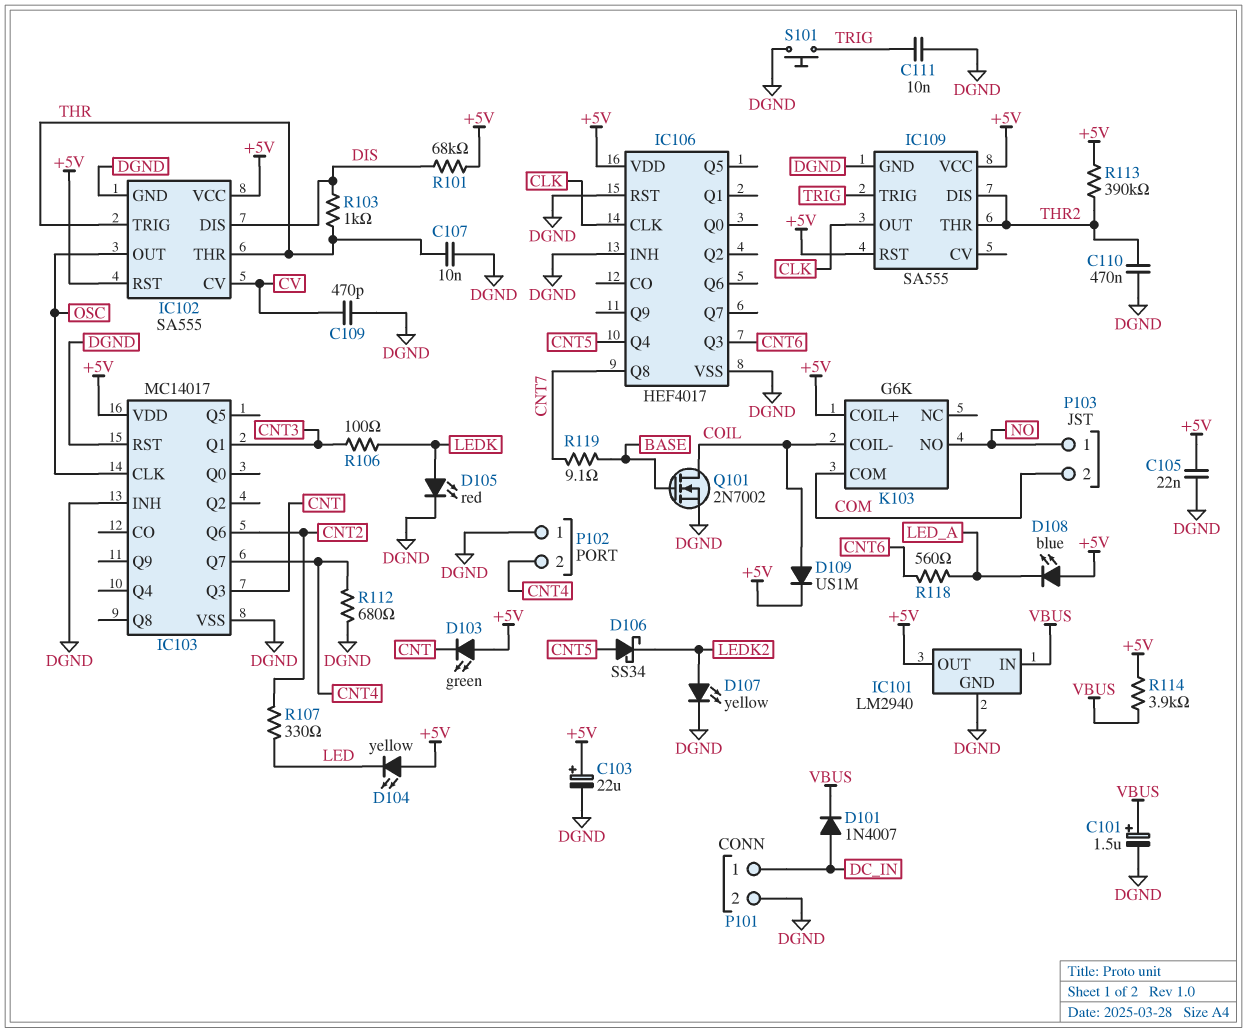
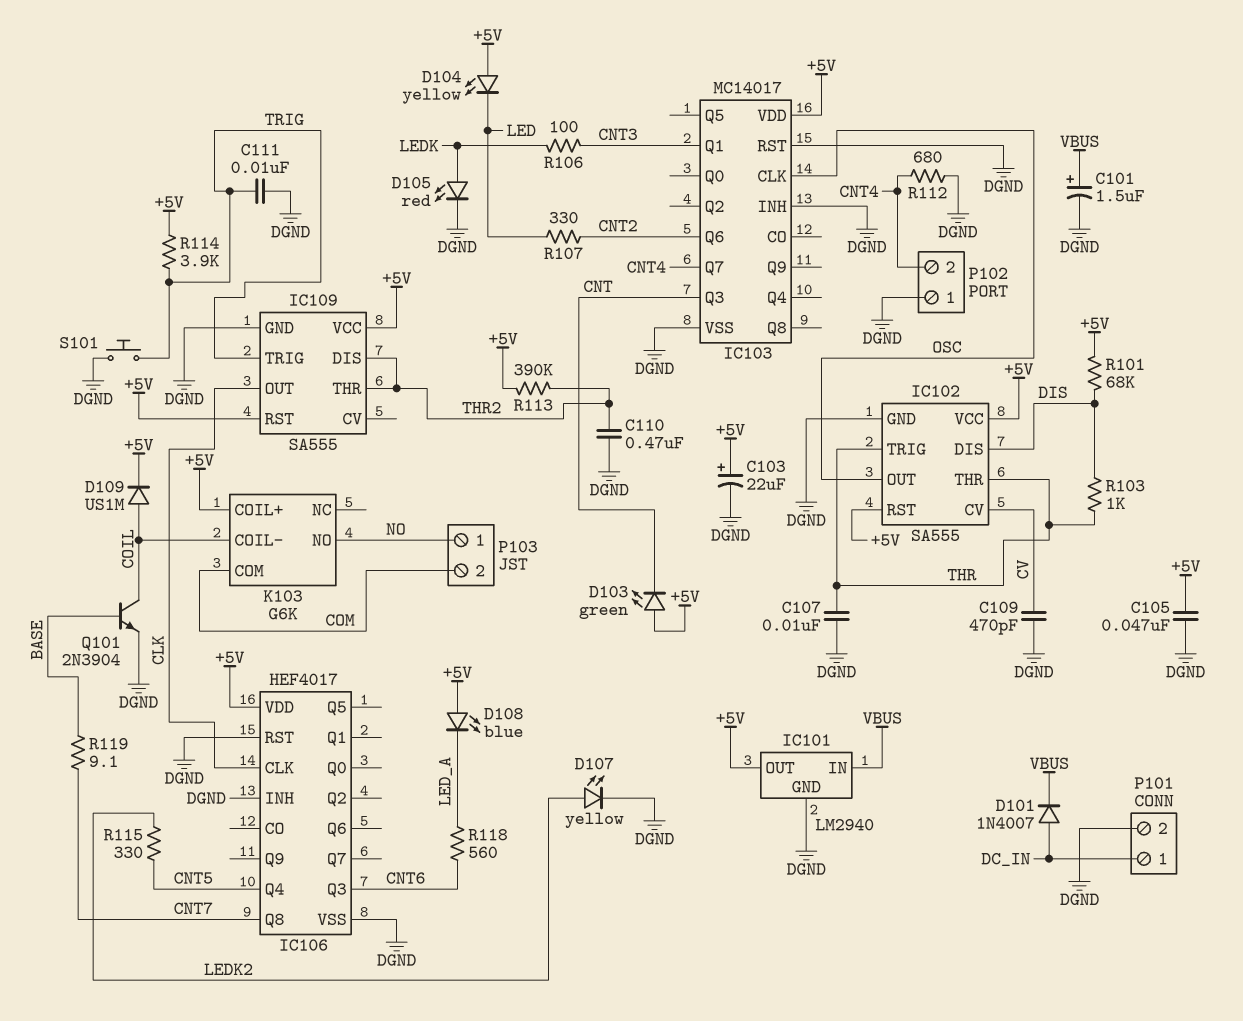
C105: 22nF (+5V, DGND) -> 47nF (+5V, DGND)
D106: schottky SS34 (A CNT5, K LEDK2) -> none
Q101: NMOS 2N7002 (G BASE, D COIL, S DGND) -> NPN 2N3904 (B BASE, C COIL, E DGND)
R114: 3.9k (+5V, VBUS) -> 3.9k (+5V, TRIG)
R115: none -> 330 (CNT5, LEDK2)

